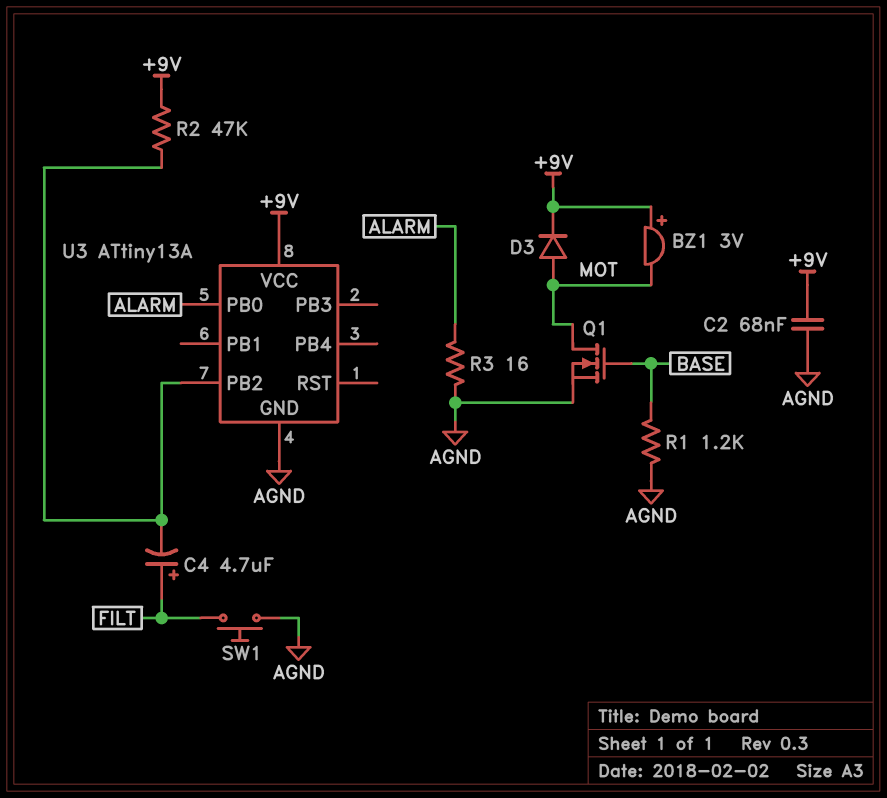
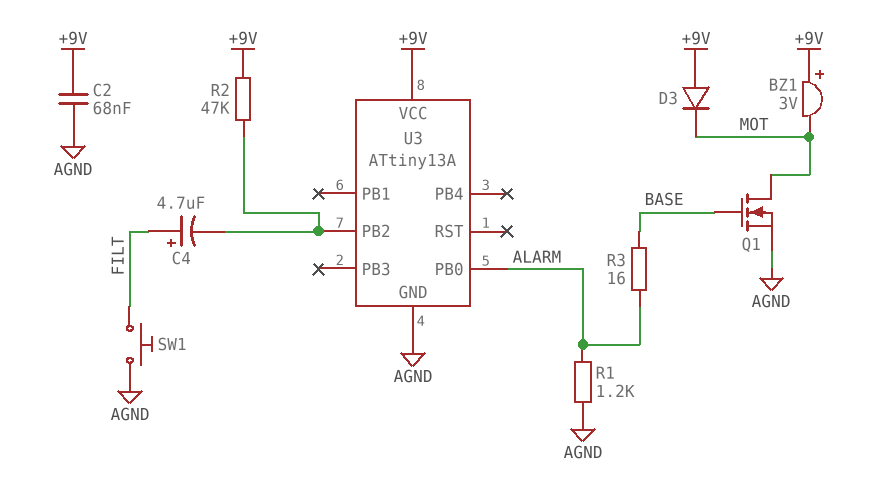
D3: diode (A MOT, K +9V) -> diode (A +9V, K MOT)
R1: 1.2k (AGND, BASE) -> 1.2k (AGND, ALARM)
R3: 16 (AGND, ALARM) -> 16 (ALARM, BASE)

